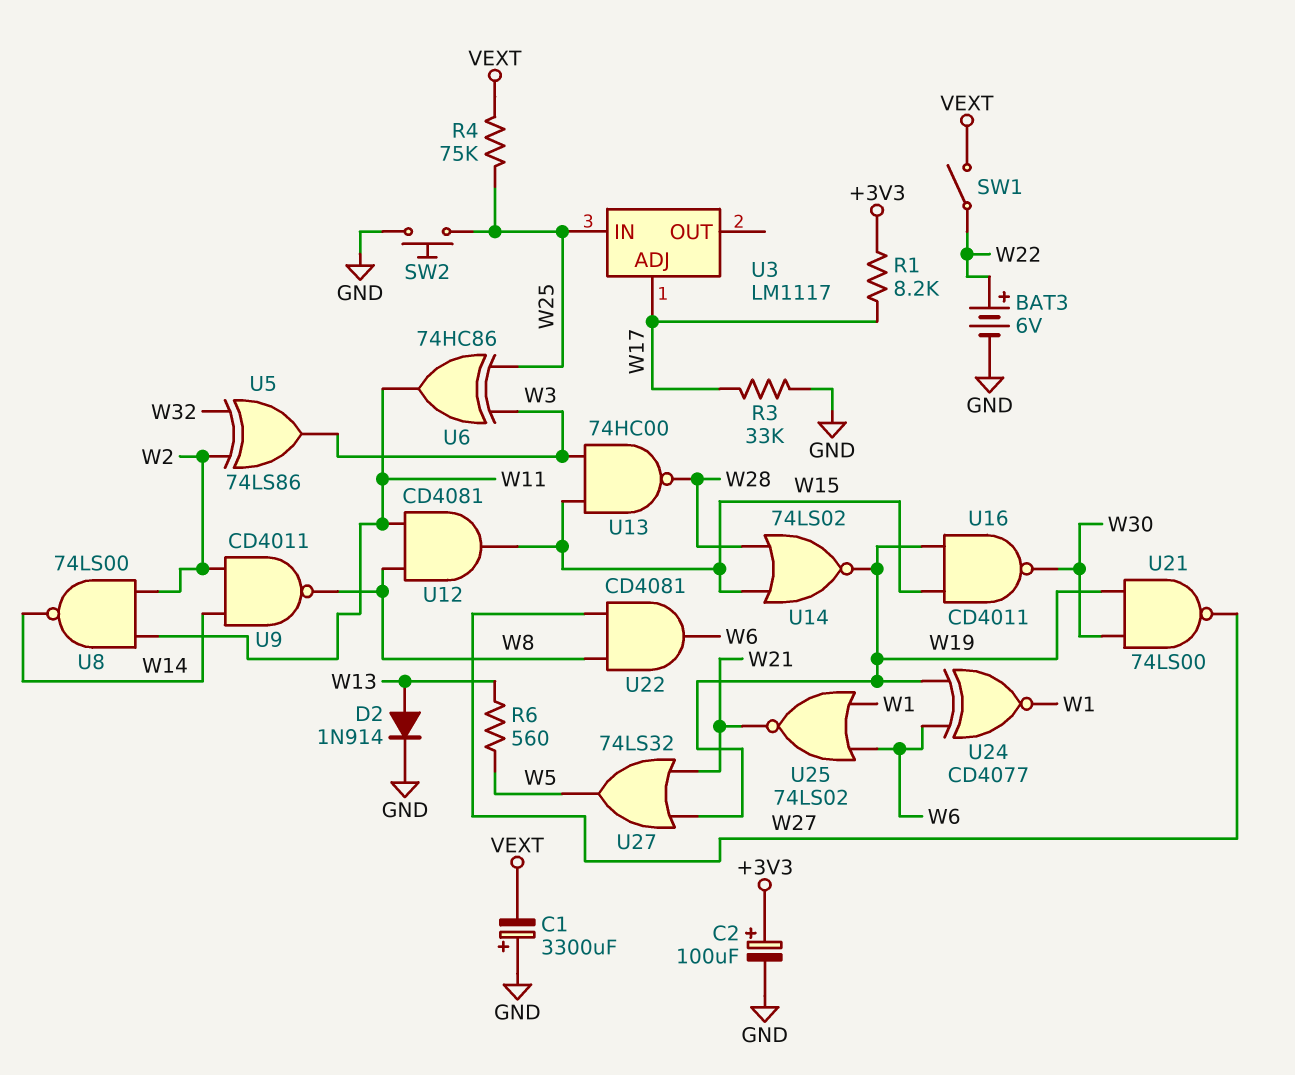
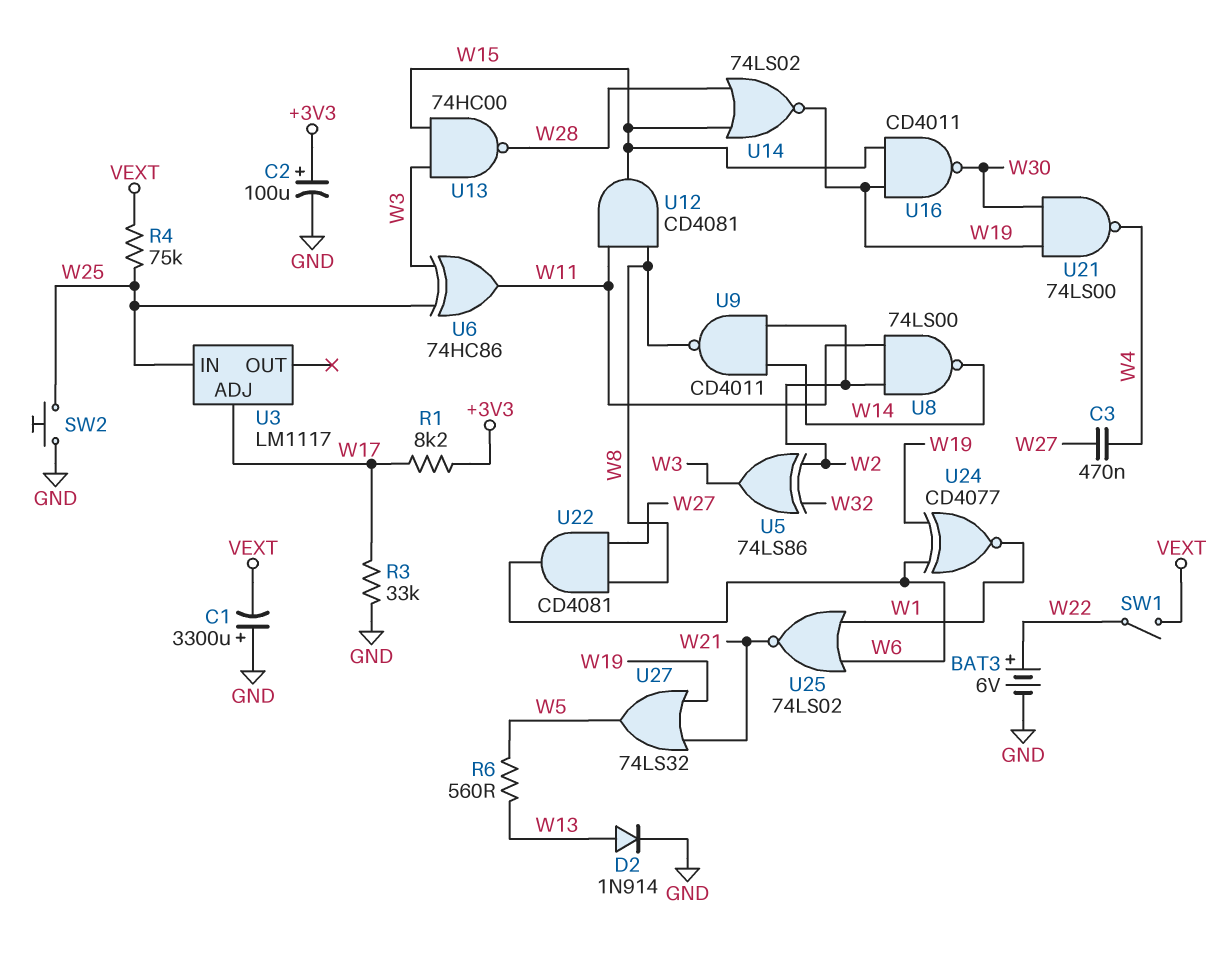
C3: none -> 470nF (W4, W27)
U21: NAND 74LS00 (in W19, in W30, out W27) -> NAND 74LS00 (in W19, in W30, out W4)

